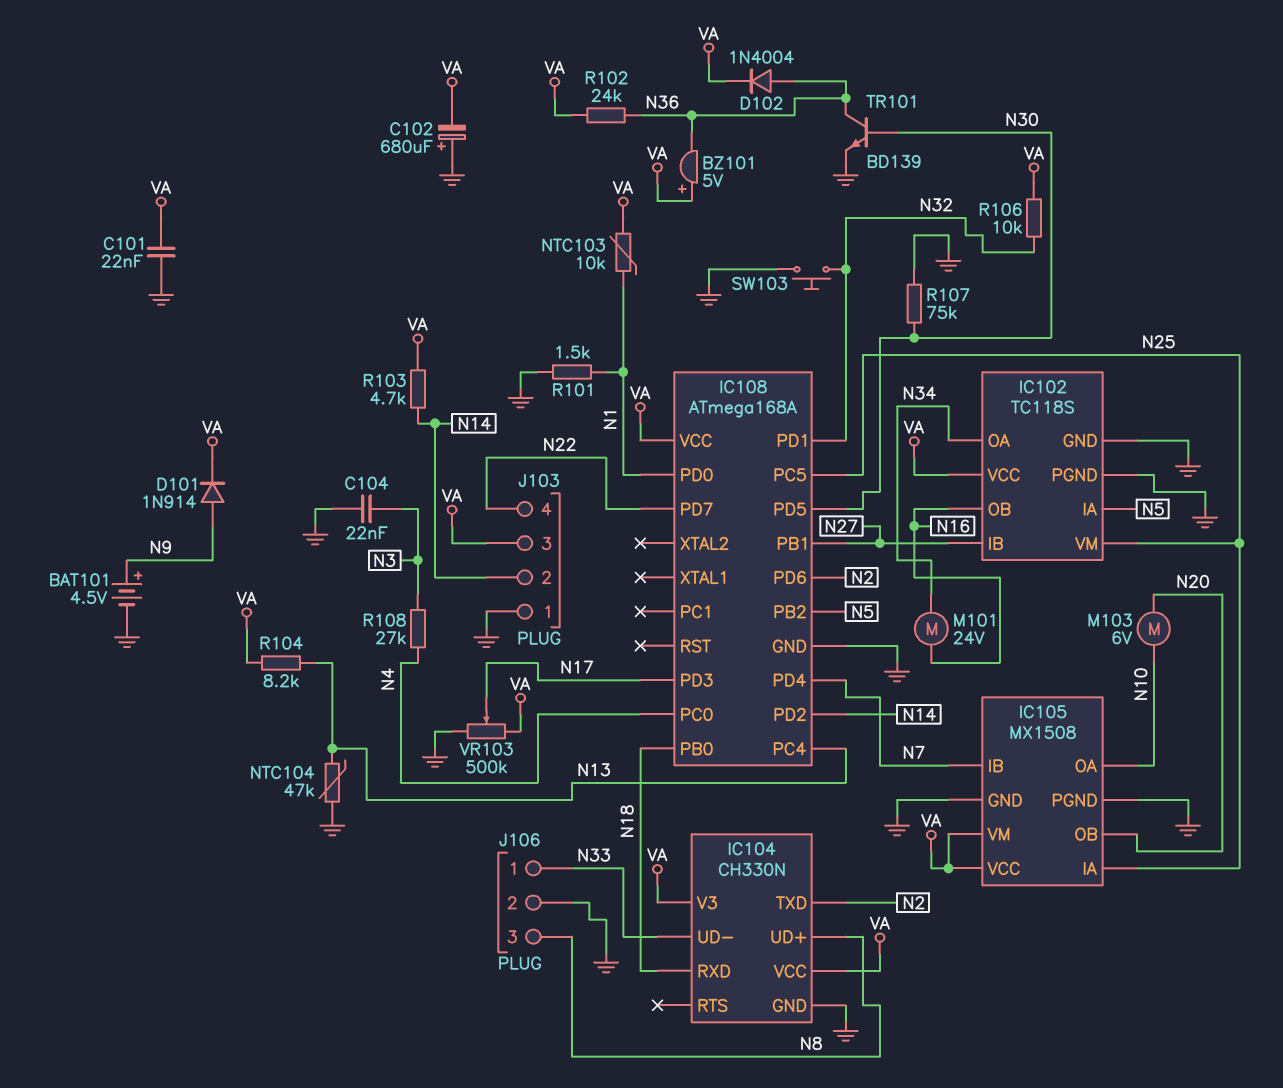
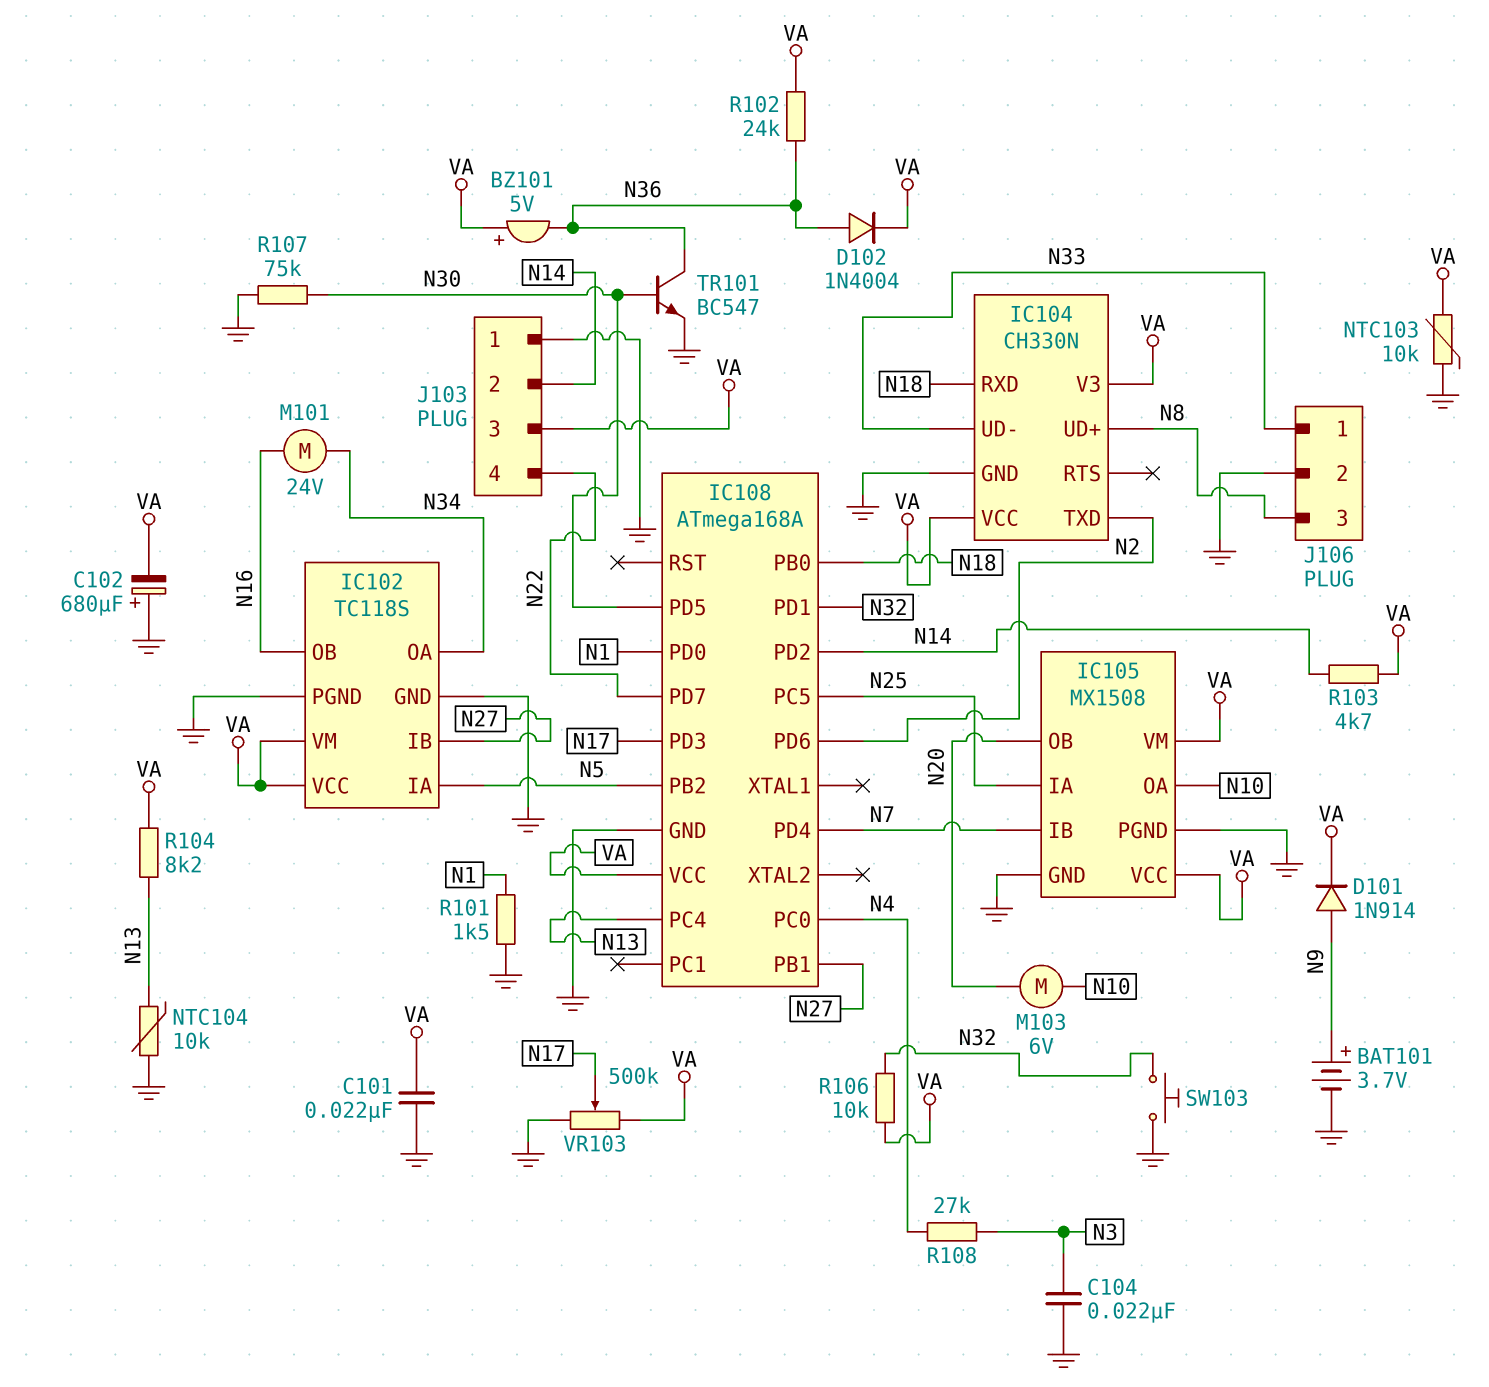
BAT101: 4.5V (plus N9, minus GND) -> 3.7V (plus N9, minus GND)
IC102 pin VM: N25 -> VA
NTC103: 10k (N1, VA) -> 10k (GND, VA)
NTC104: 47k (GND, N13) -> 10k (GND, N13)
TR101: NPN BD139 (B N30, C N36, E GND) -> NPN BC547 (B N30, C N36, E GND)

